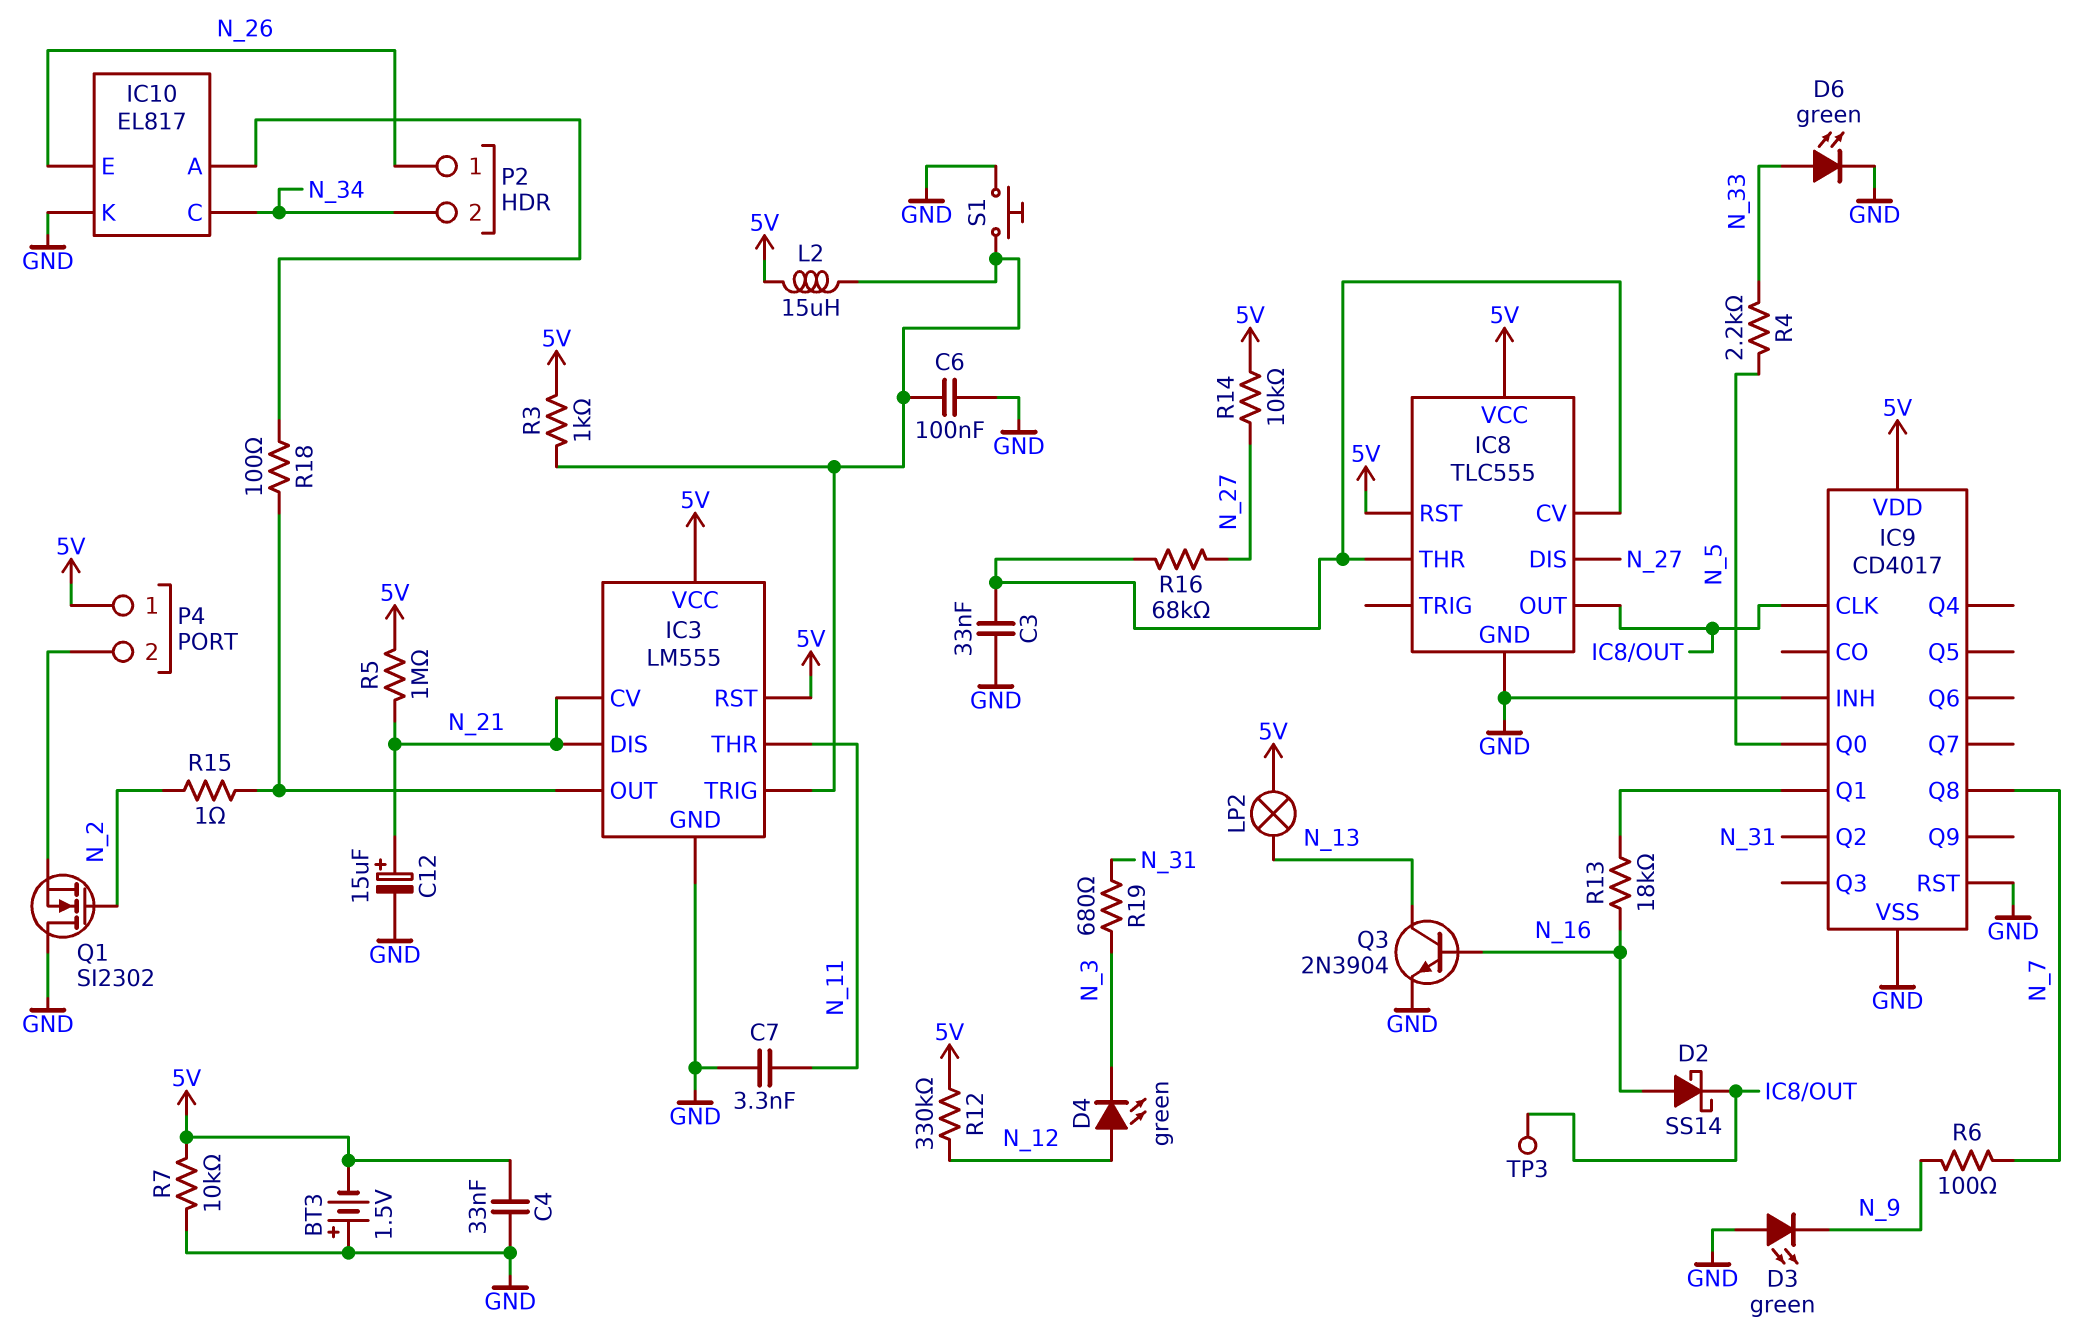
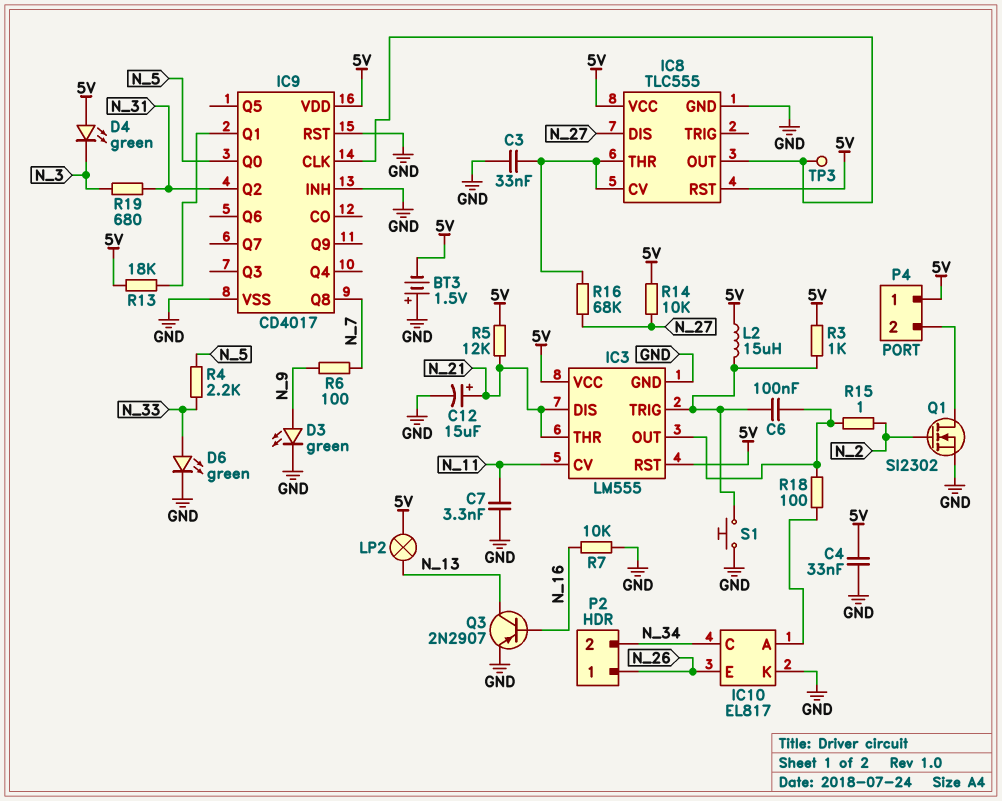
C6: 100nF (GND, IC3/TRIG) -> 100nF (IC3/OUT, IC3/TRIG)
D2: schottky SS14 (A N_16, K IC8/OUT) -> none
D3: LED green (A GND, K N_9) -> LED green (A N_9, K GND)
D4: LED green (A N_12, K N_3) -> LED green (A 5V, K N_3)
IC3 pin CV: N_21 -> N_11
IC3 pin THR: N_11 -> N_21
Q1: NMOS SI2302 (G N_2, D GND, S P4/2) -> NMOS SI2302 (G N_2, D P4/2, S GND)
Q3: NPN 2N3904 (B N_16, C N_13, E GND) -> PNP 2N2907 (B N_16, C N_13, E GND)
R5: 1M (5V, N_21) -> 12k (5V, N_21)
R7: 10k (5V, GND) -> 10k (GND, N_16)
R12: 330k (5V, N_12) -> none
R13: 18k (IC9/Q1, N_16) -> 18k (5V, IC9/Q1)

